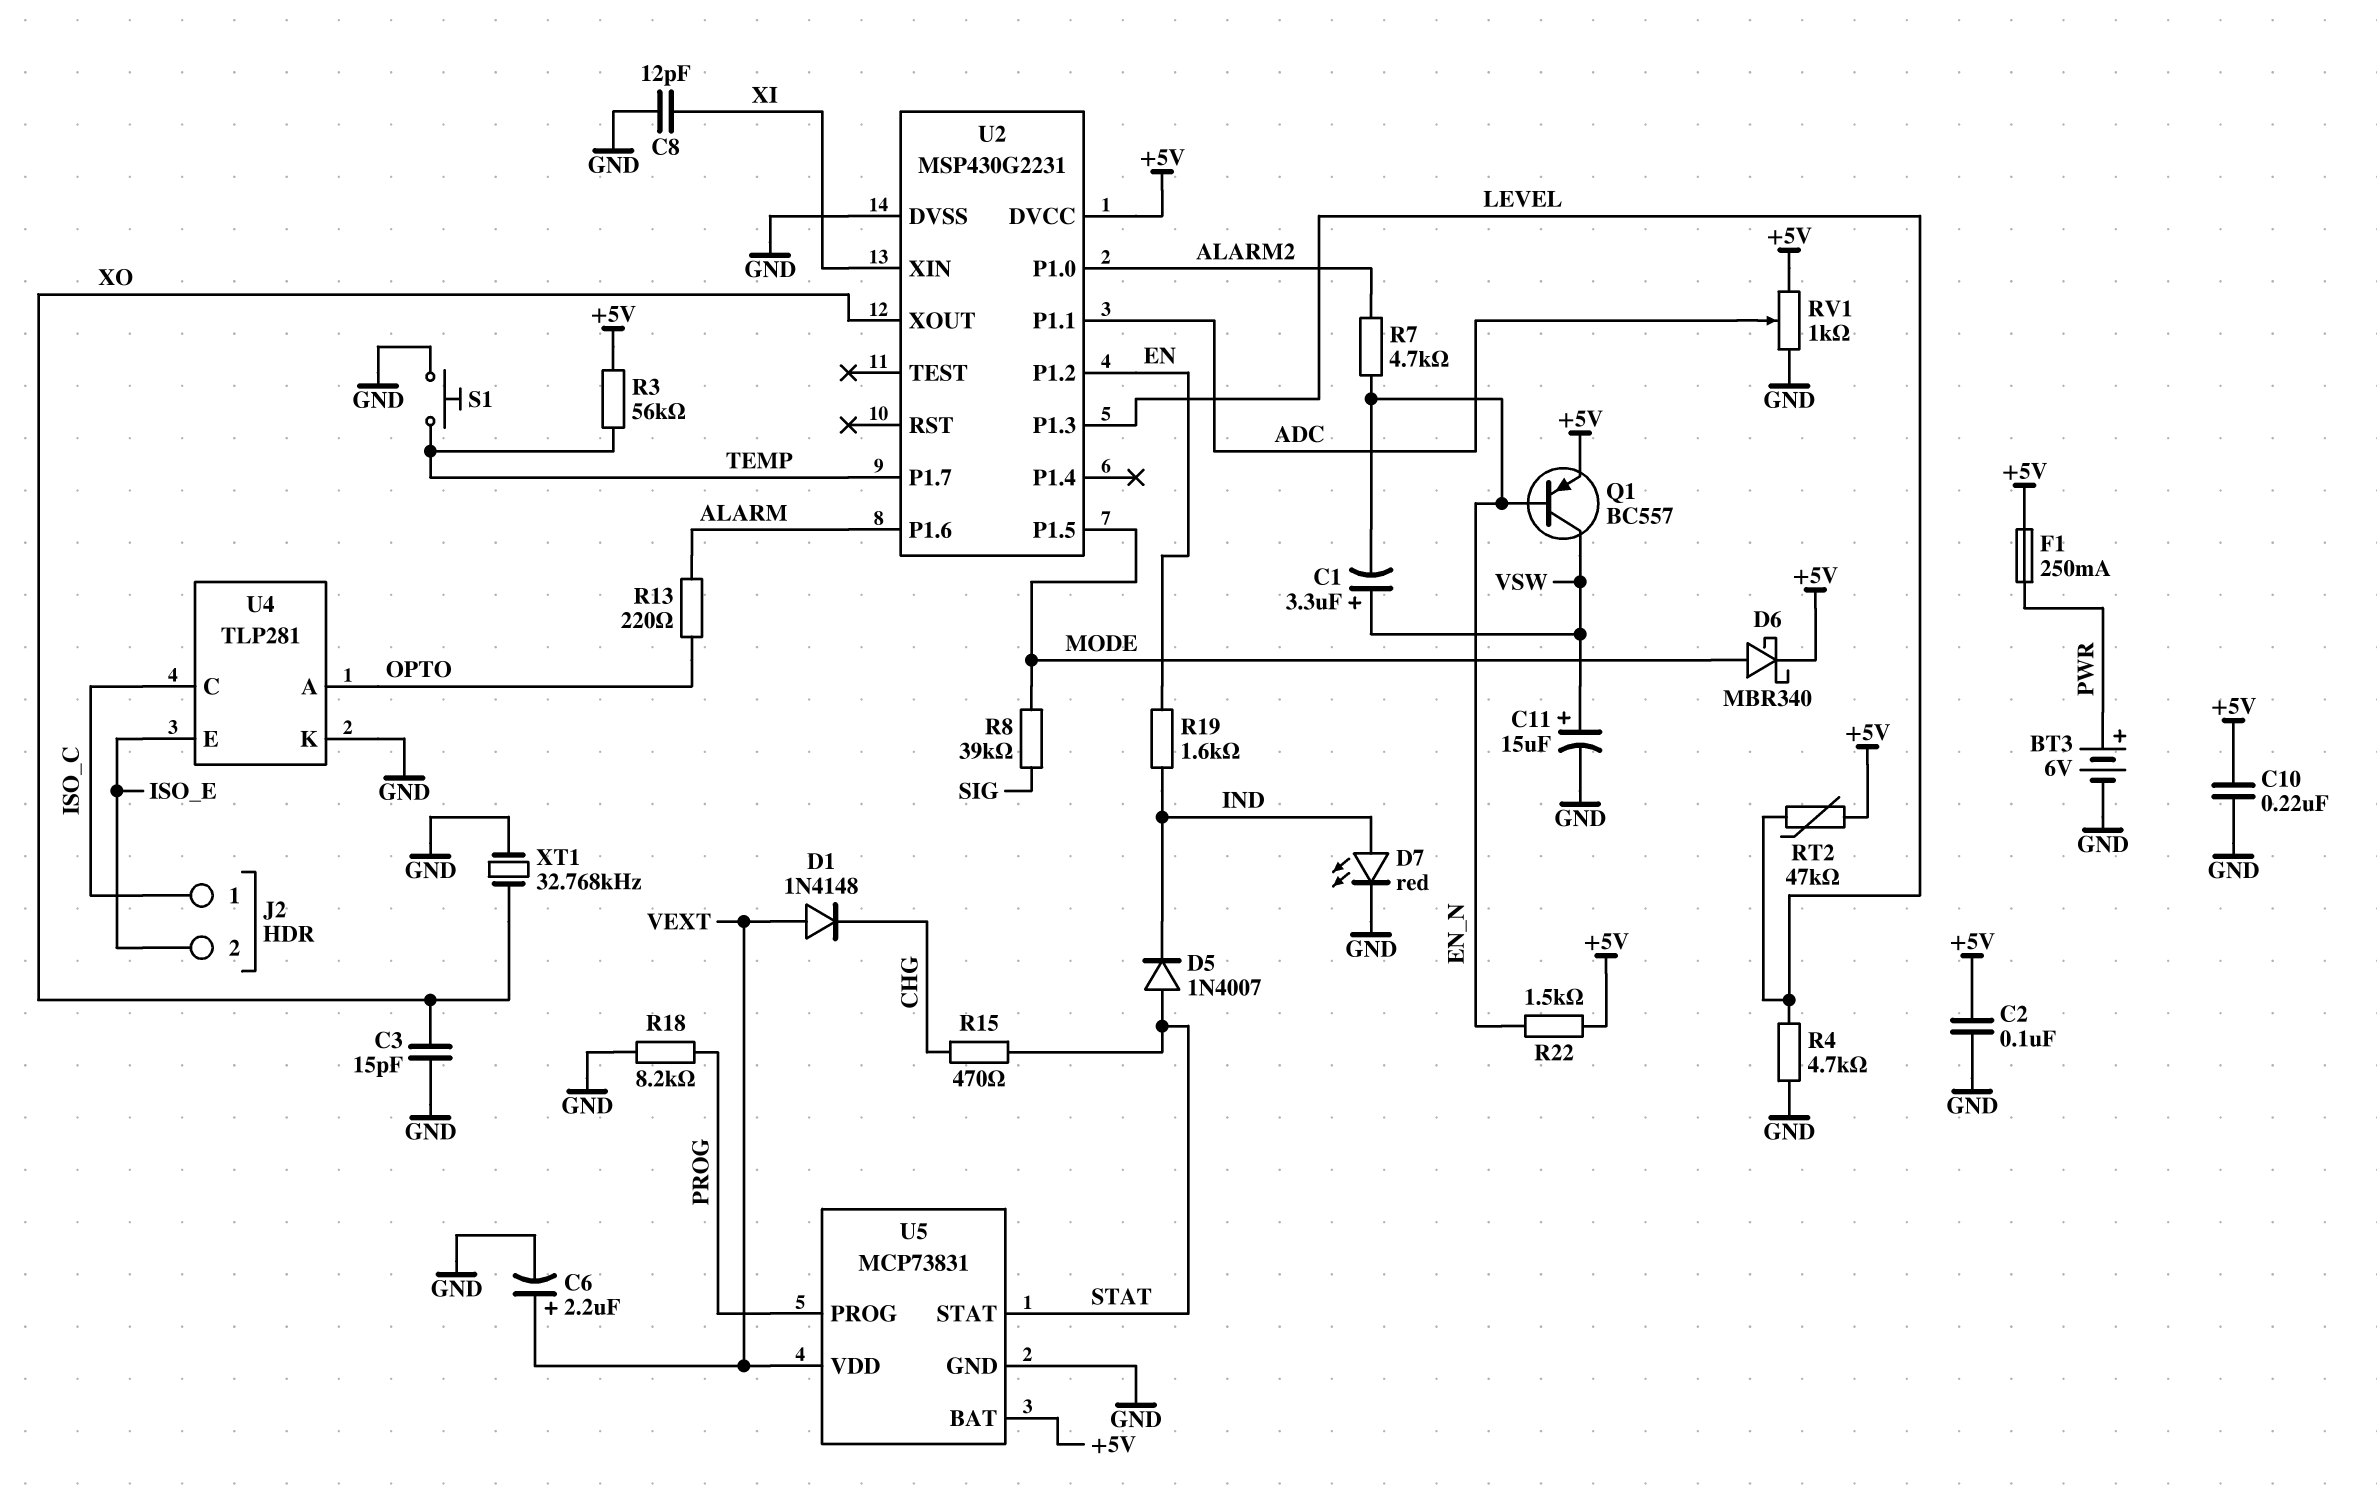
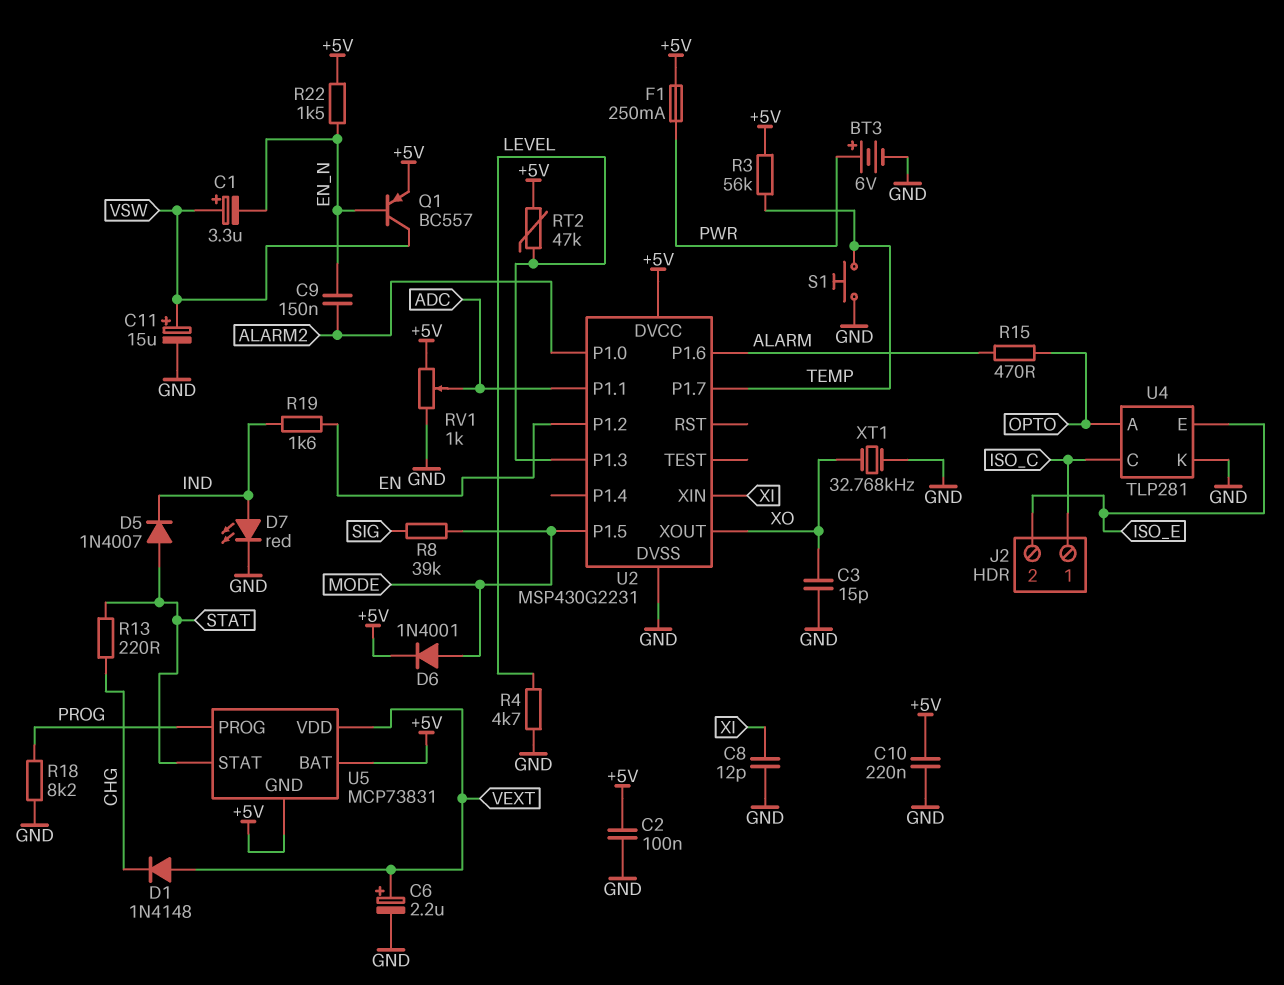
C9: none -> 150nF (ALARM2, EN_N)
D6: schottky MBR340 (A MODE, K +5V) -> diode 1N4001 (A MODE, K +5V)
R7: 4.7k (ALARM2, EN_N) -> none
R13: 220 (ALARM, OPTO) -> 220 (CHG, STAT)
R15: 470 (CHG, STAT) -> 470 (ALARM, OPTO)
U5 pin GND: GND -> +5V

